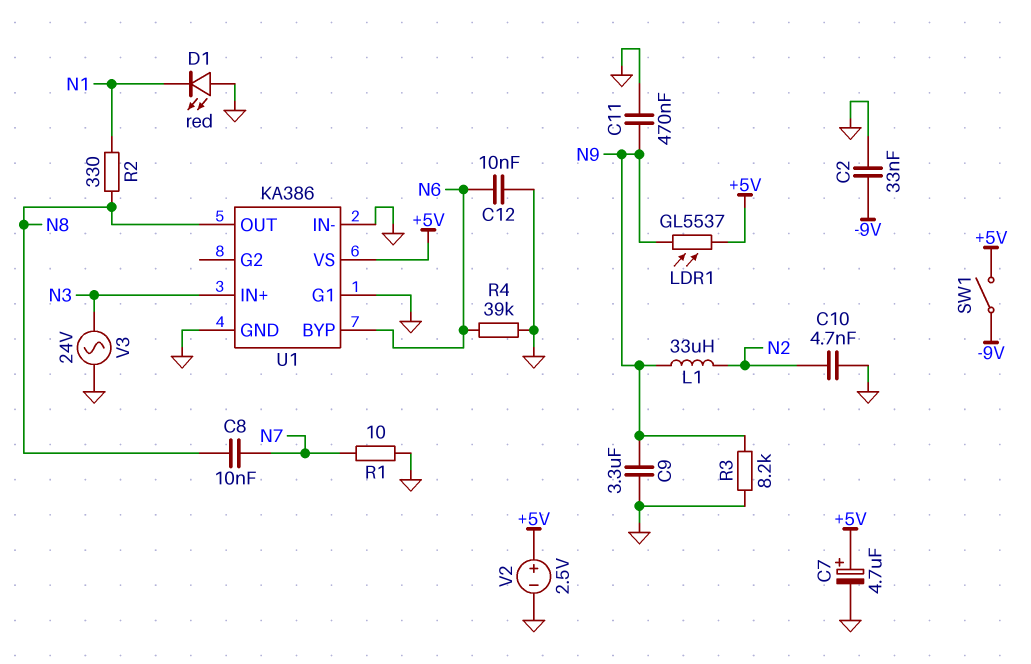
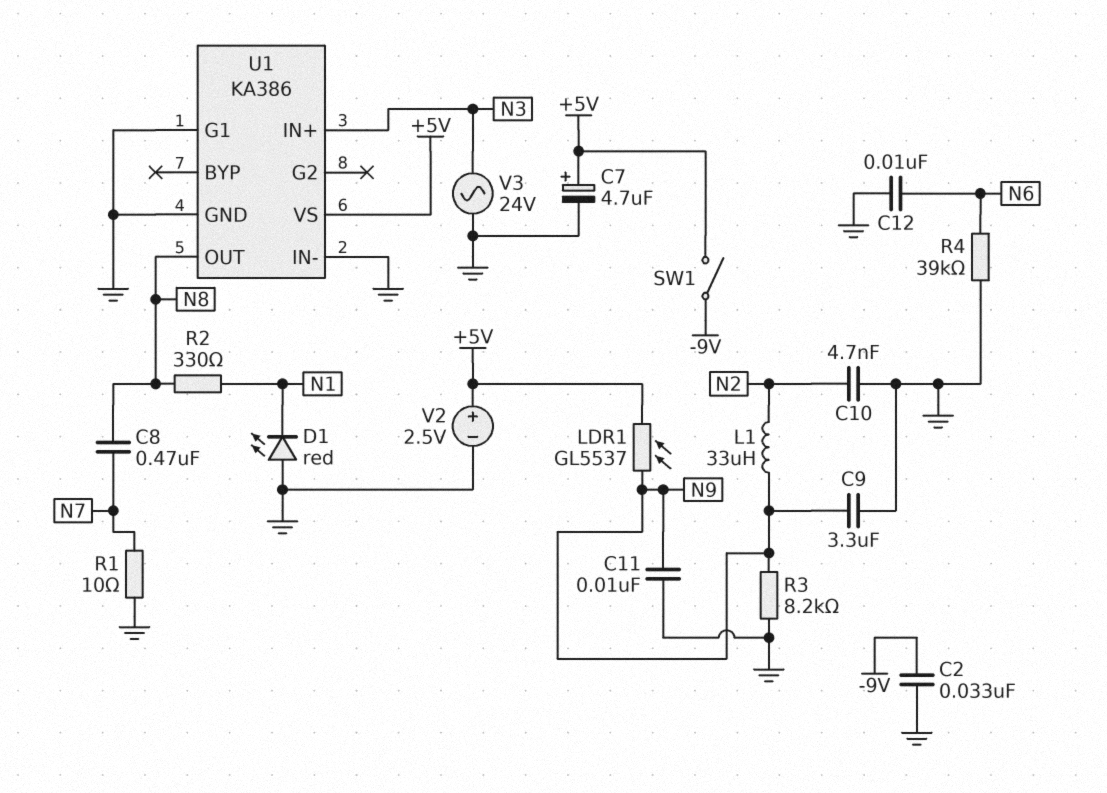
C8: 10nF (N7, N8) -> 470nF (N7, N8)
C11: 470nF (GND, N9) -> 10nF (GND, N9)
U1 pin BYP: N6 -> none

